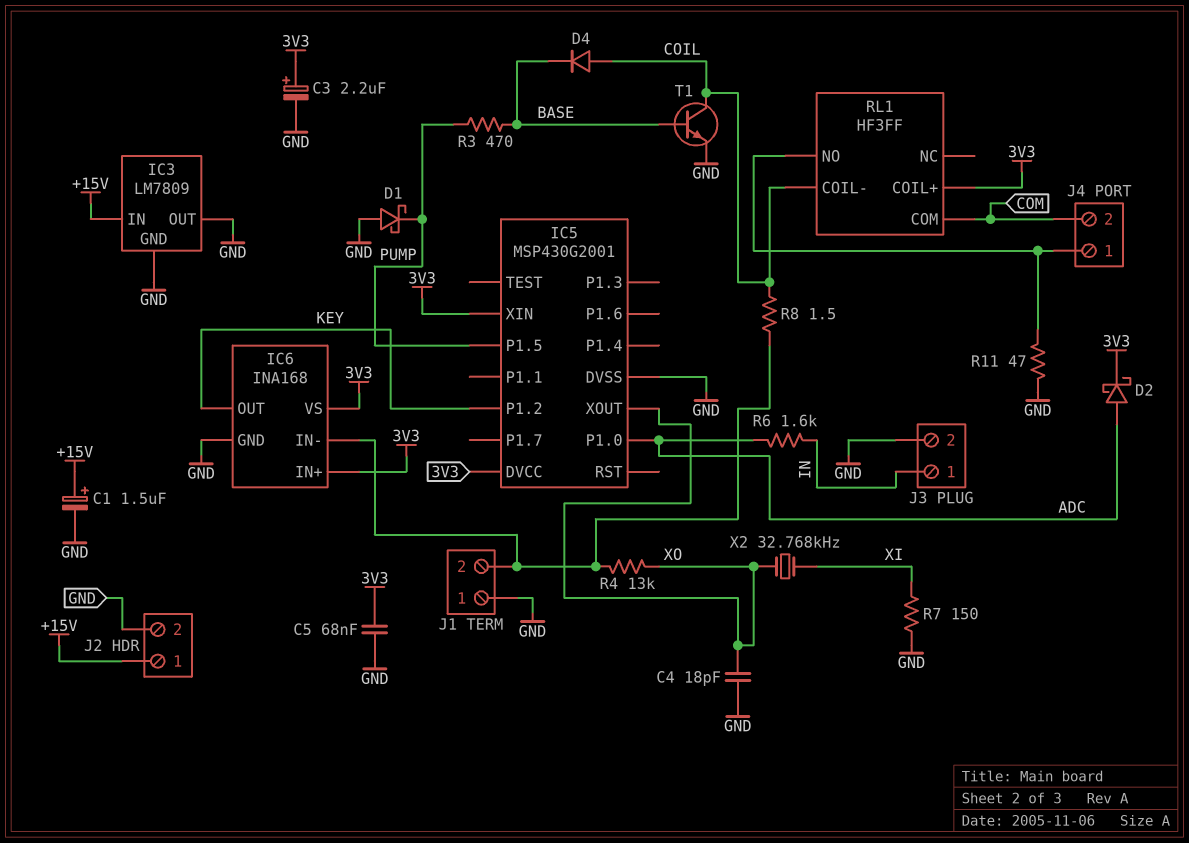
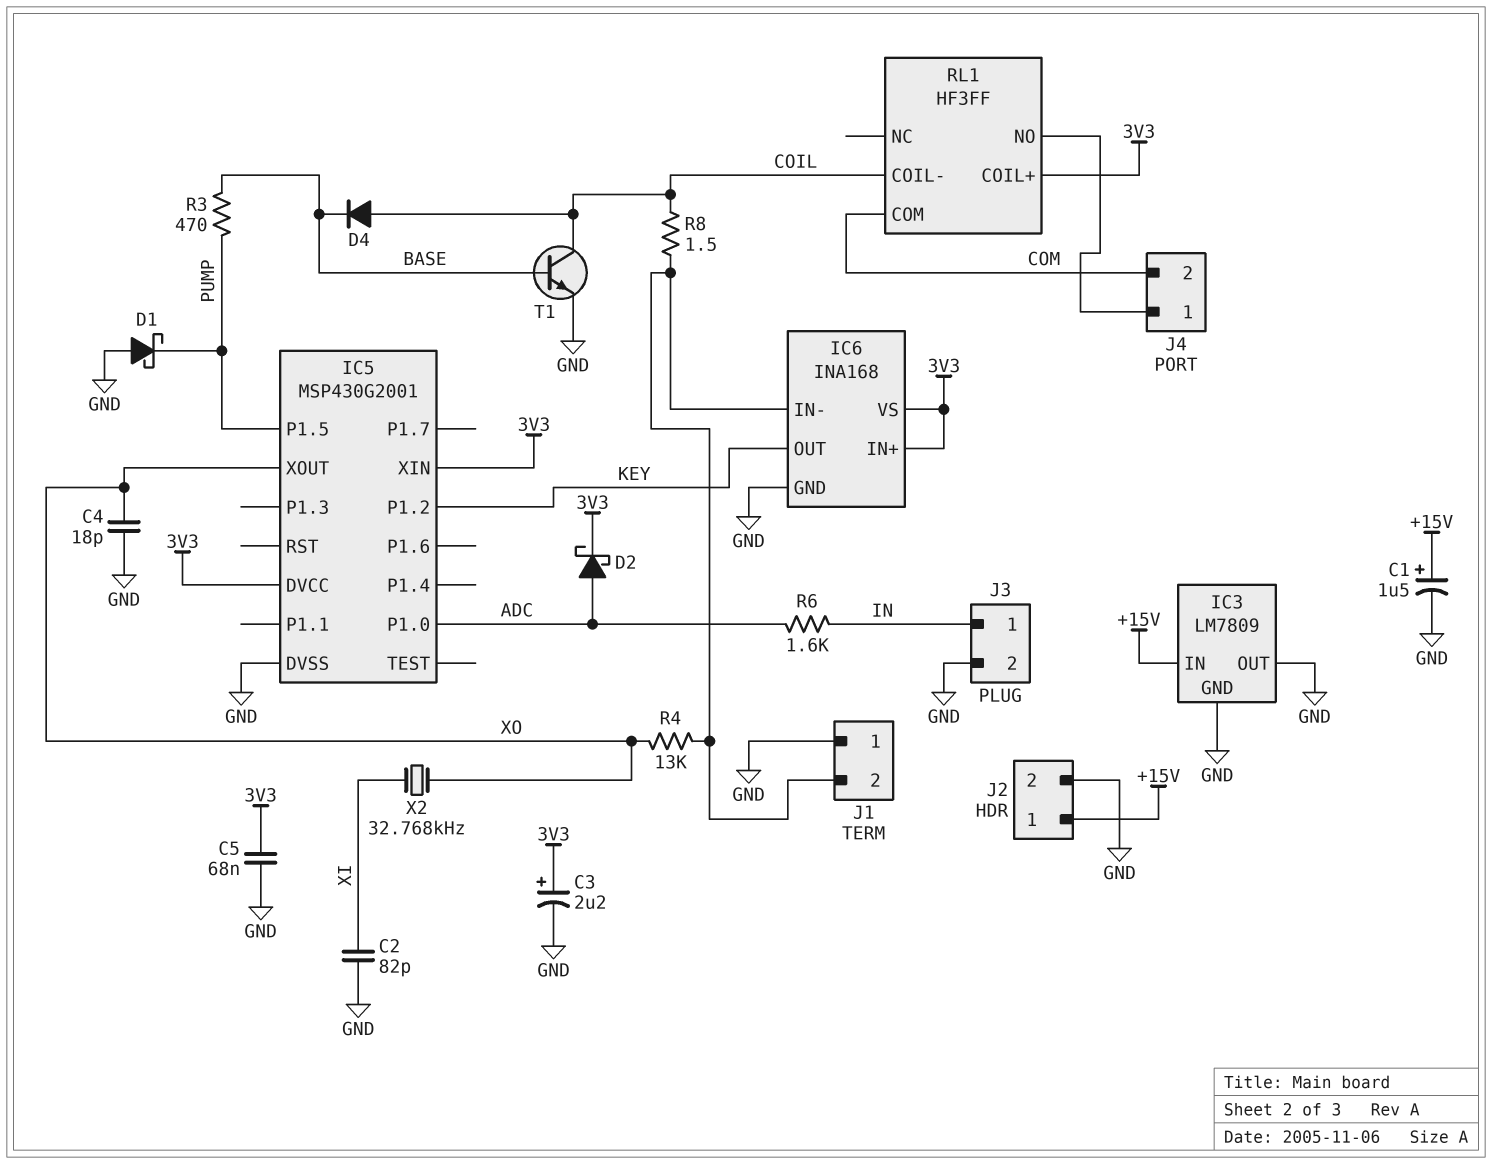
C2: none -> 82pF (GND, XI)
R7: 150 (GND, XI) -> none
R11: 47 (GND, J4/1) -> none

